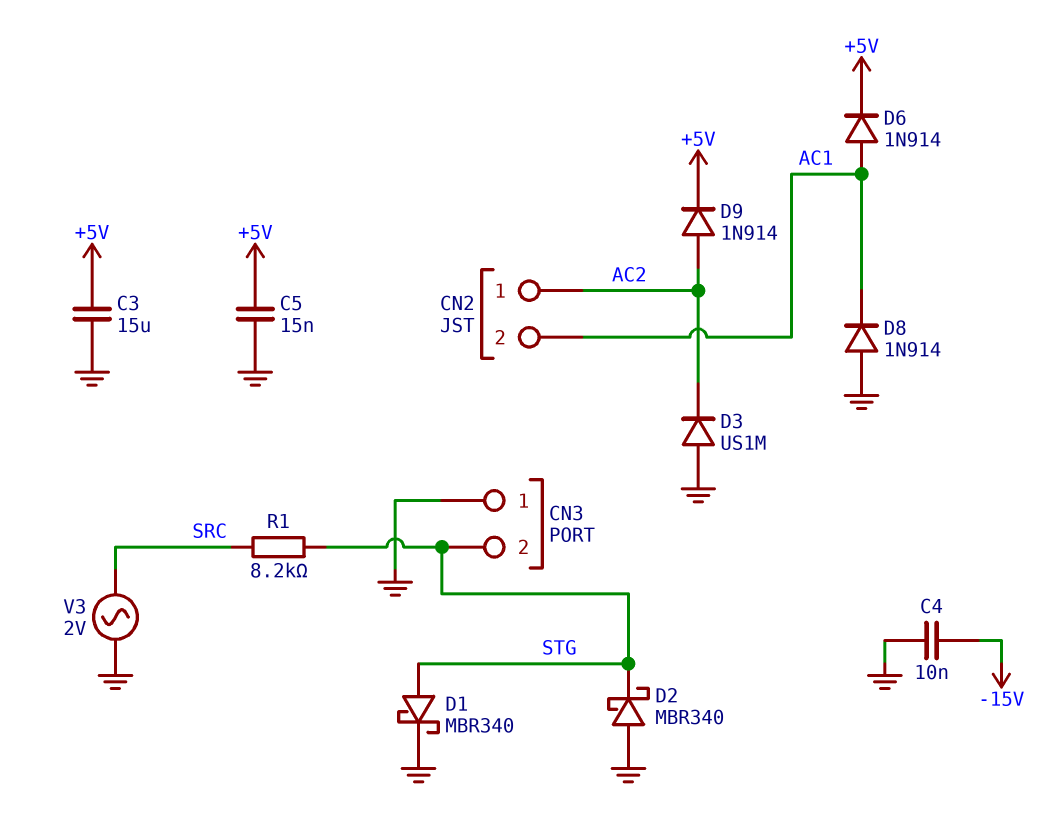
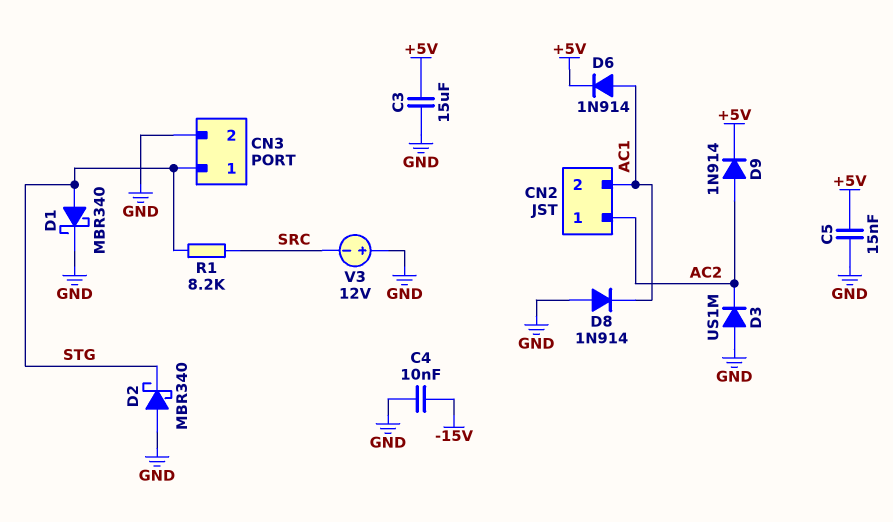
CN3 pin 1: GND -> STG
CN3 pin 2: STG -> GND
V3: AC 2V (GND, SRC) -> 12V (plus GND, minus SRC)

